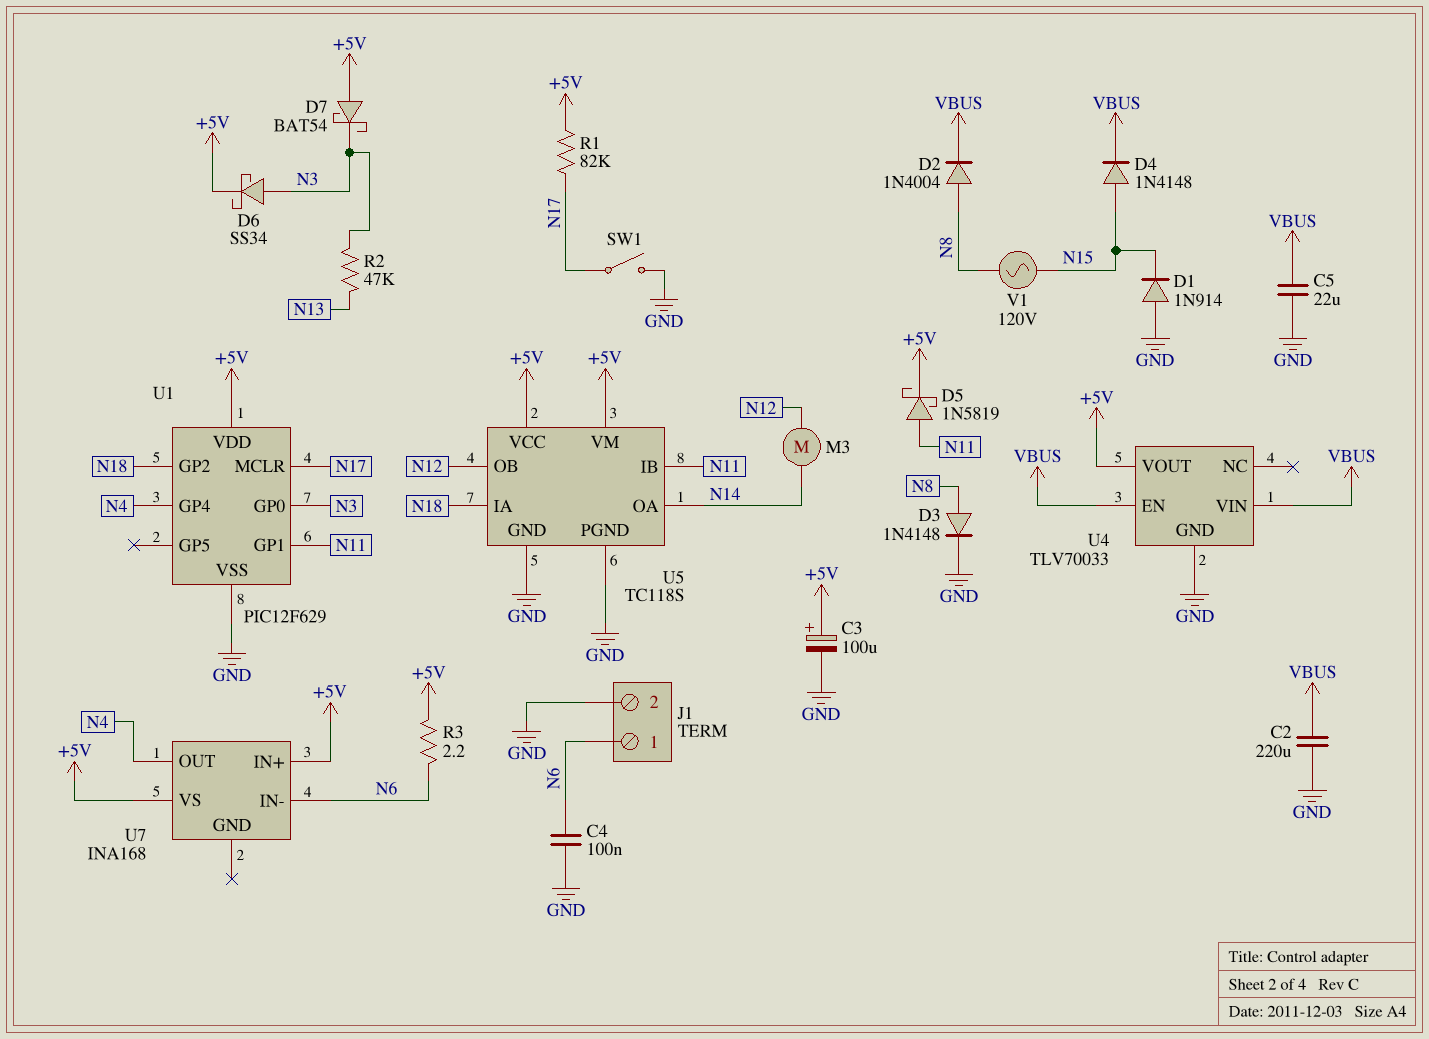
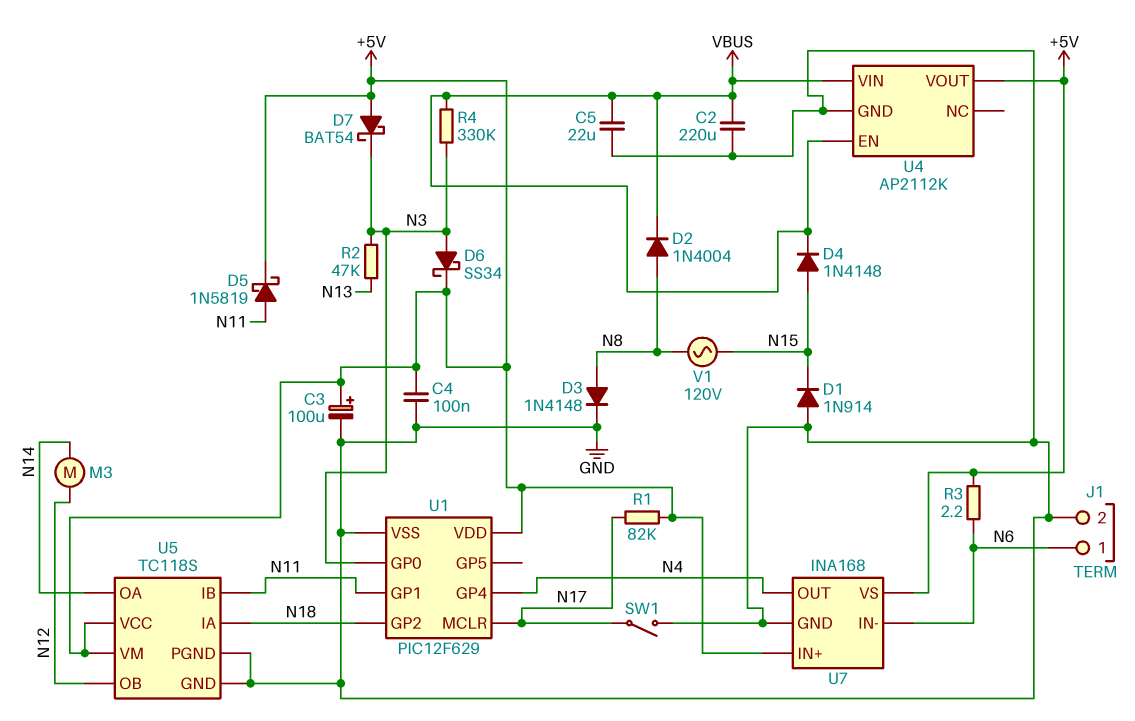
C4: 100nF (GND, N6) -> 100nF (+5V, GND)
R4: none -> 330k (N3, VBUS)
U4: TLV70033 -> AP2112K
U7 pin GND: none -> GND

